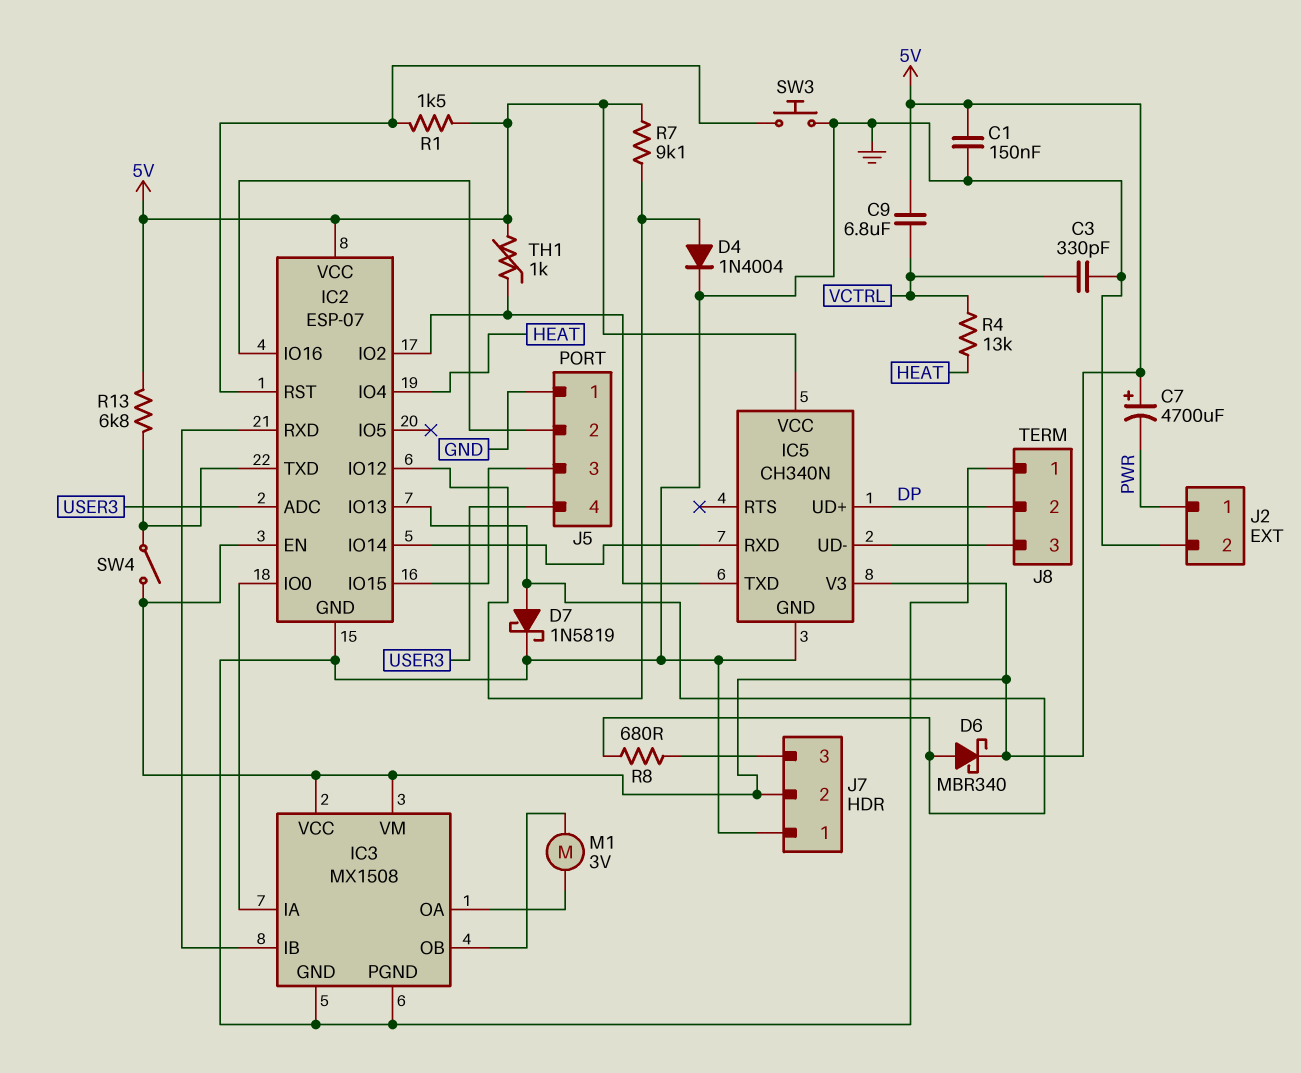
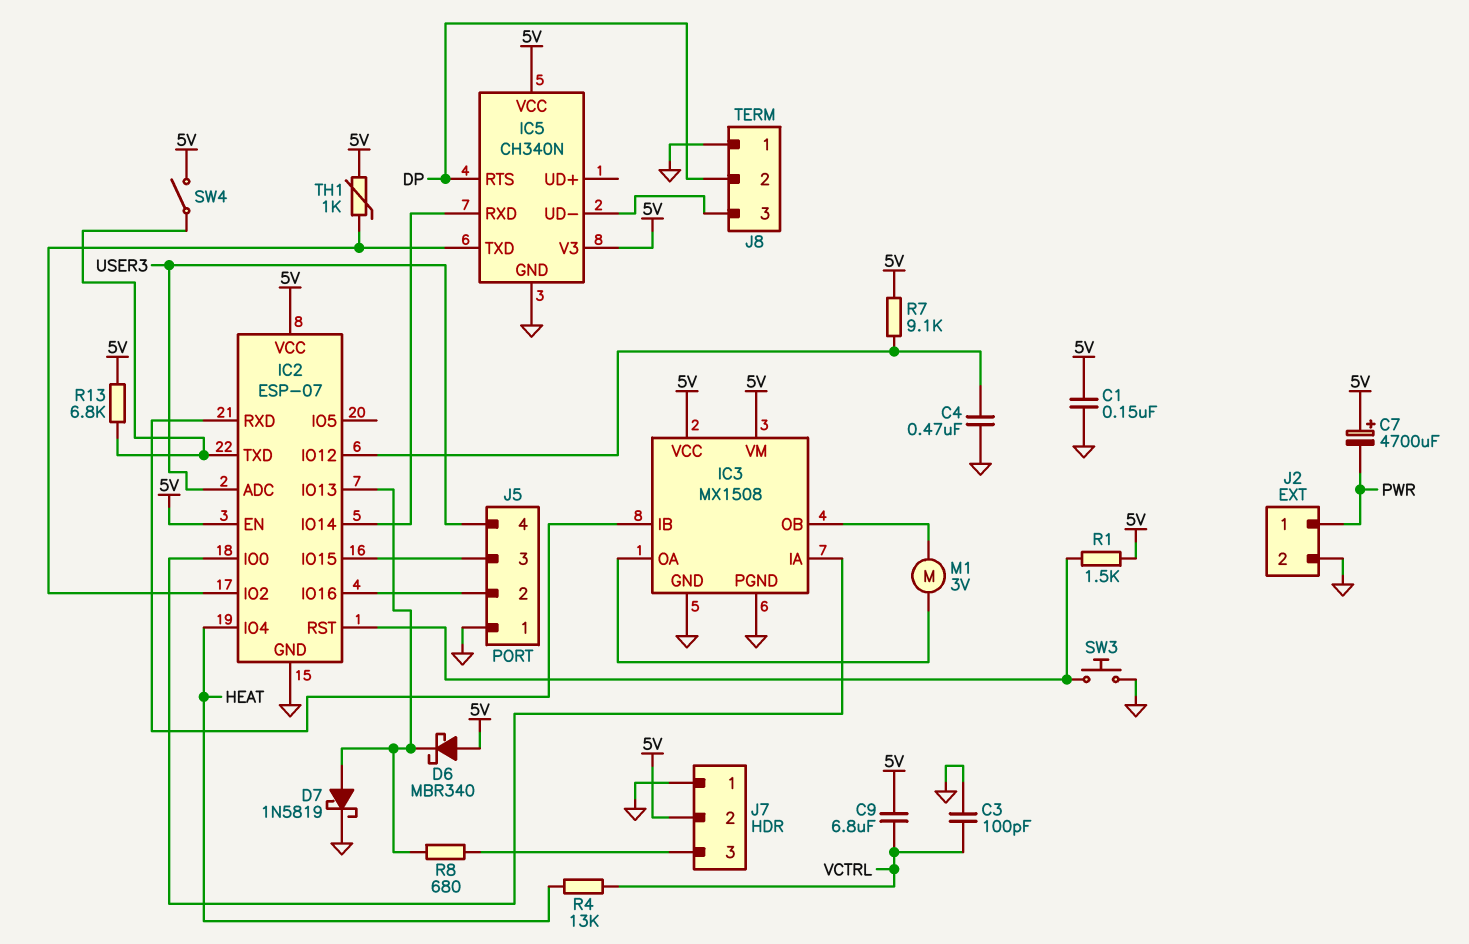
C3: 330pF (GND, VCTRL) -> 100pF (GND, VCTRL)
C4: none -> 470nF (GND, IC2/IO12)
D4: diode 1N4004 (A IC2/IO12, K GND) -> none
D6: schottky MBR340 (A IC2/IO13, K 5V) -> schottky MBR340 (A 5V, K IC2/IO13)
IC5 pin RTS: none -> DP
IC5 pin UD+: DP -> none

